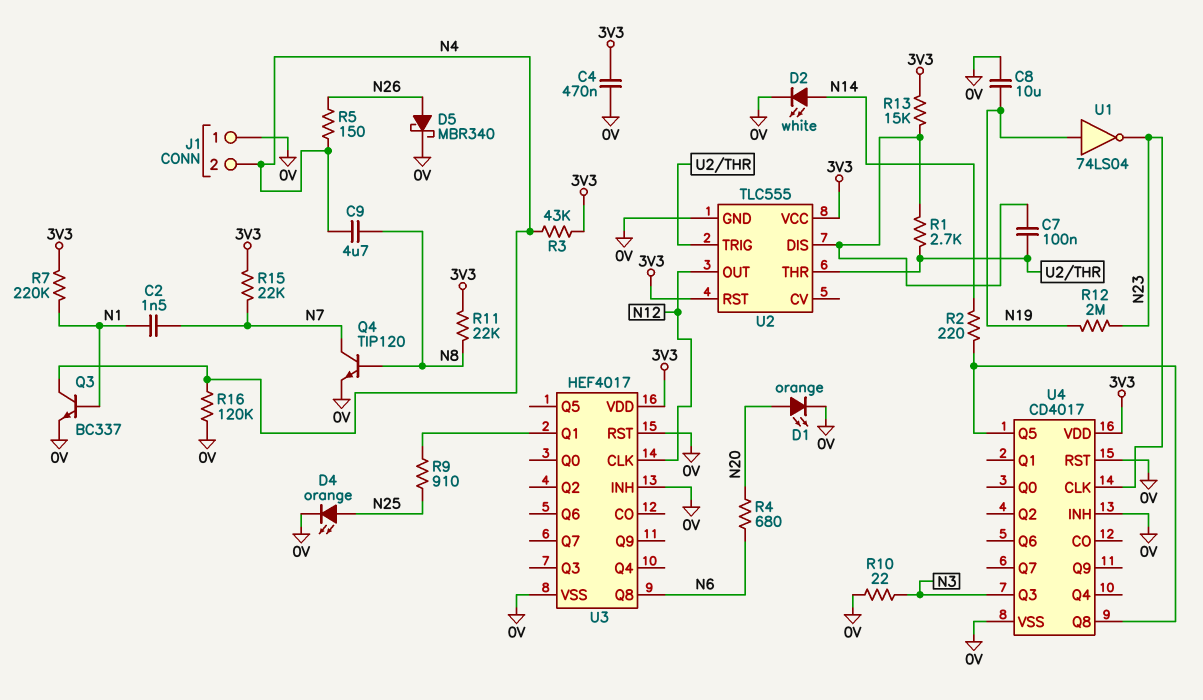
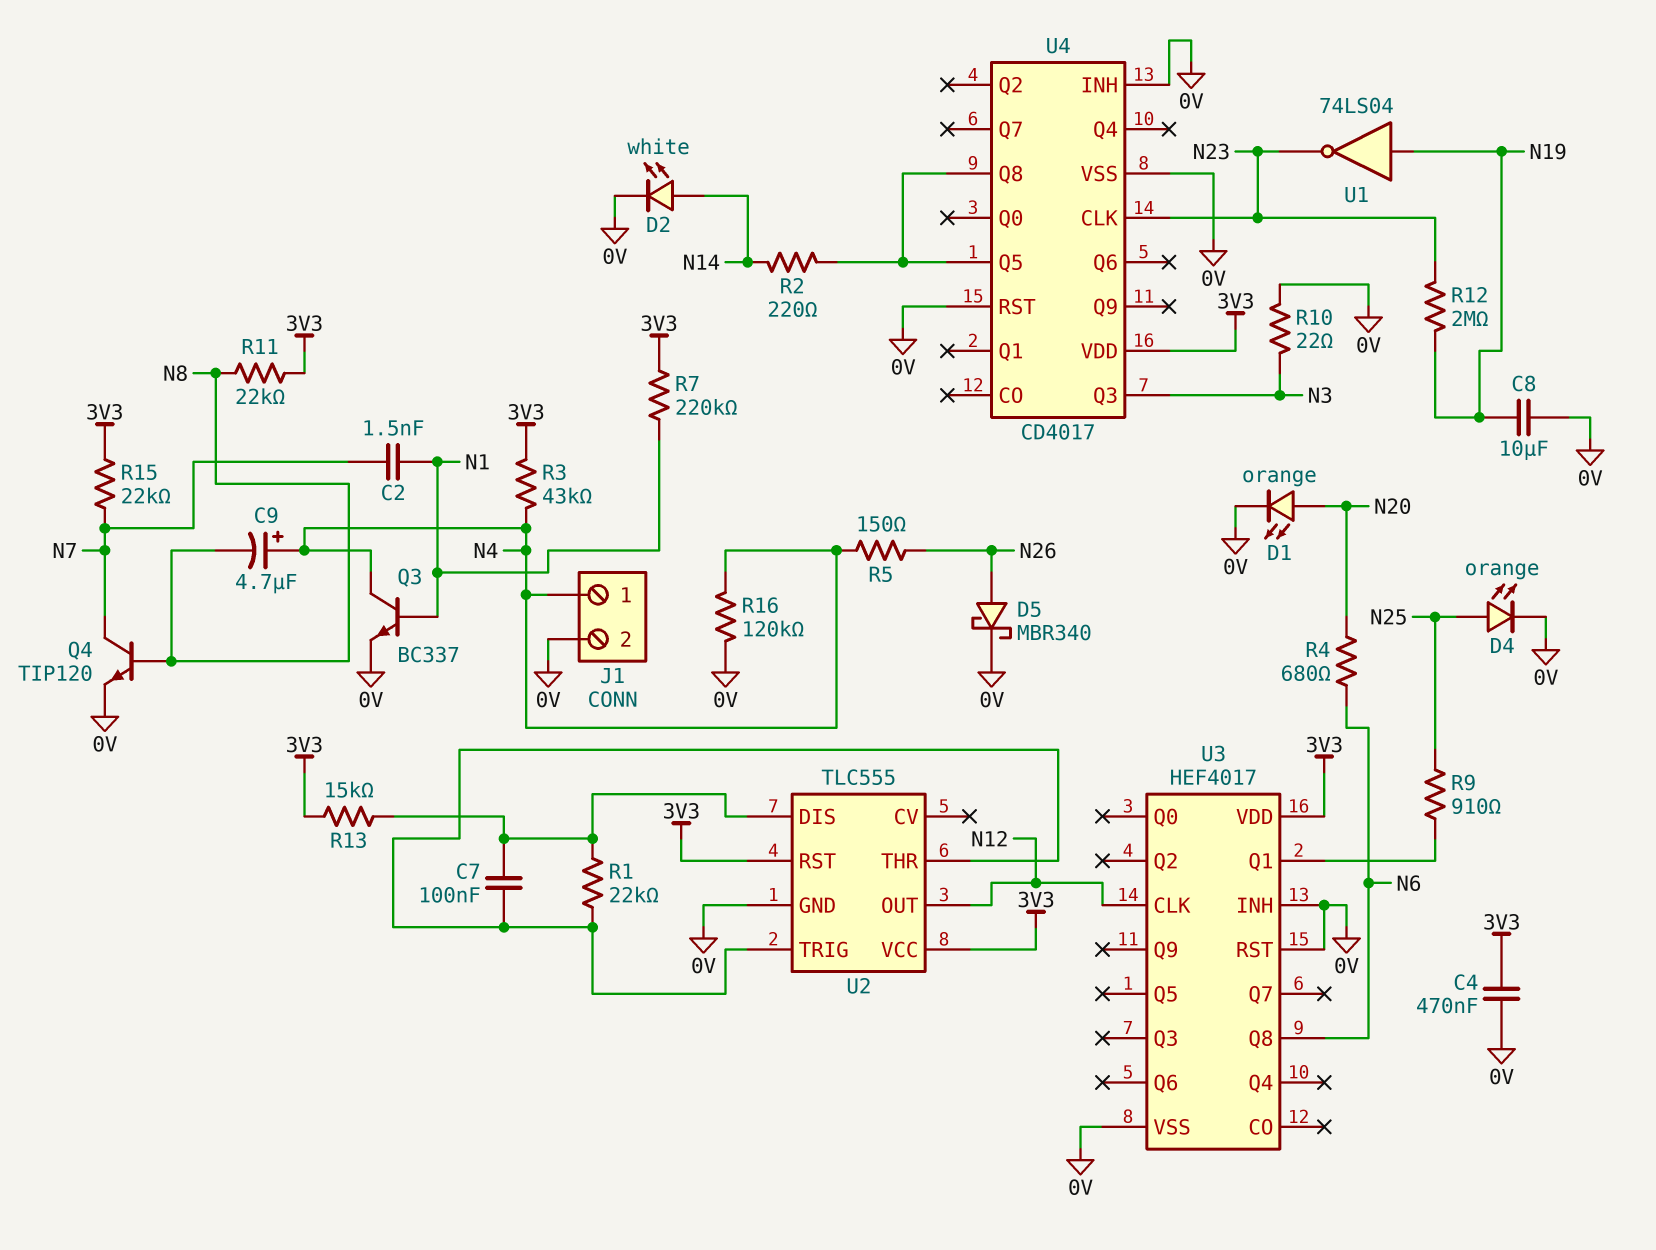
C9: 4.7uF (N4, N8) -> 4.7uF (plus N4, minus N8)
J1 pin 1: 0V -> N4
J1 pin 2: N4 -> 0V
R1: 2.7k (U2/DIS, U2/THR) -> 22k (U2/DIS, U2/THR)

